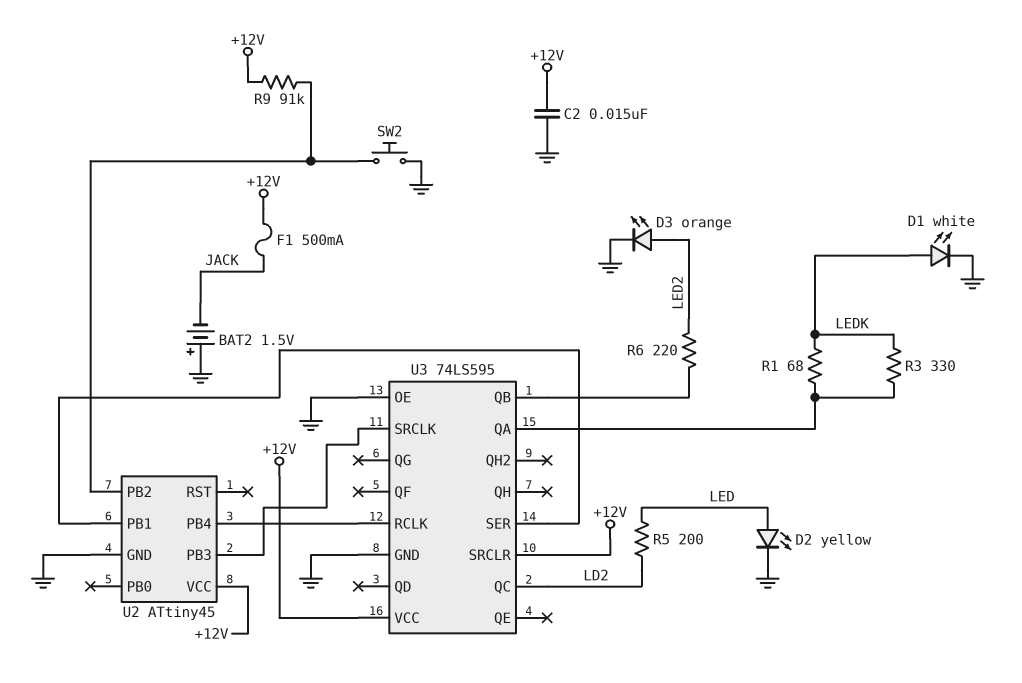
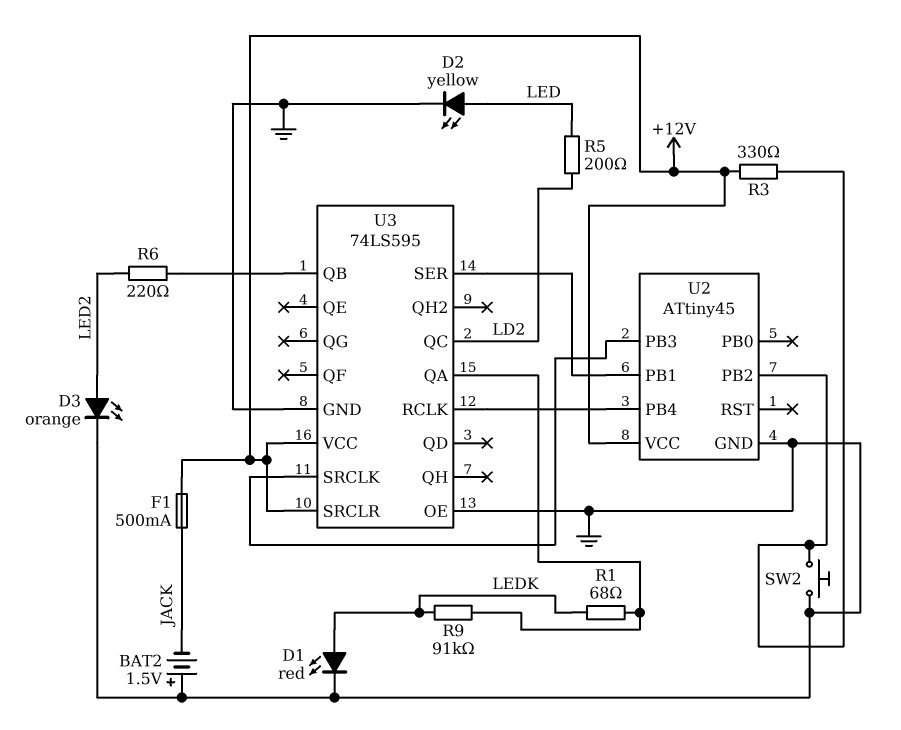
C2: 15nF (+12V, GND) -> none
D1: LED white (A LEDK, K GND) -> LED red (A LEDK, K GND)
R3: 330 (LEDK, U3/QA) -> 330 (+12V, U2/PB2)
R9: 91k (+12V, U2/PB2) -> 91k (LEDK, U3/QA)

